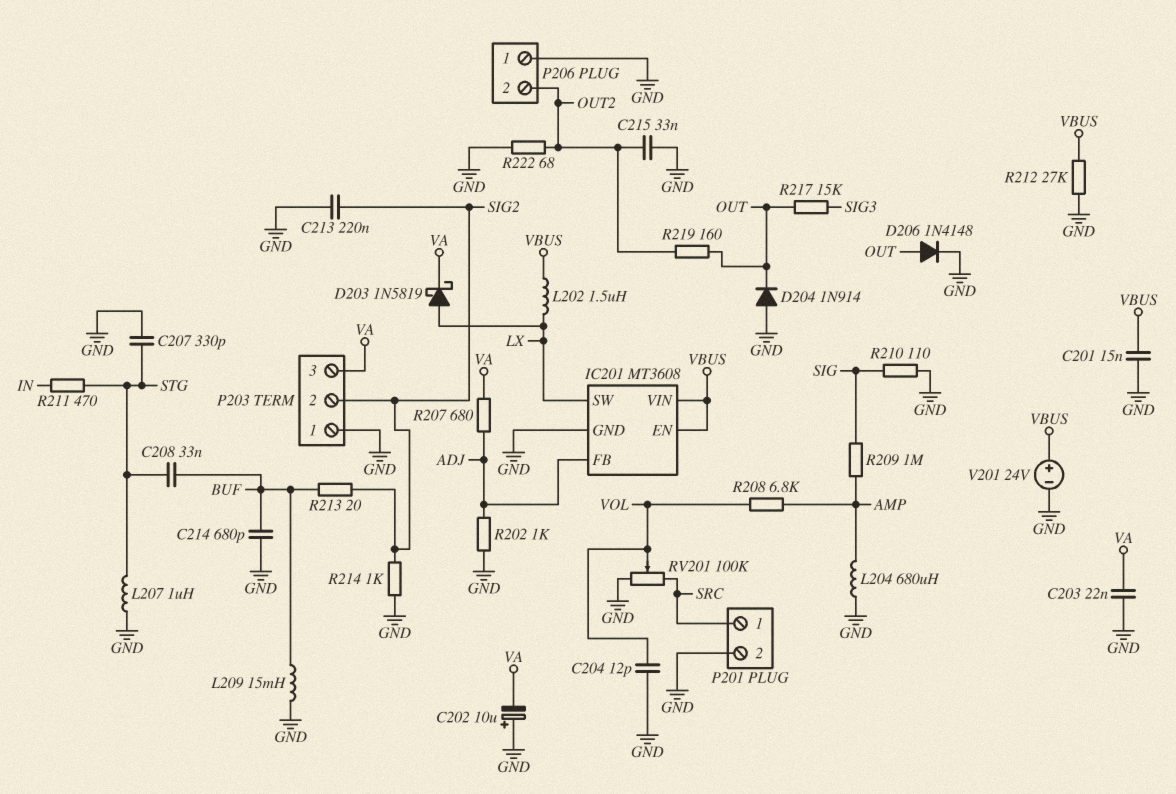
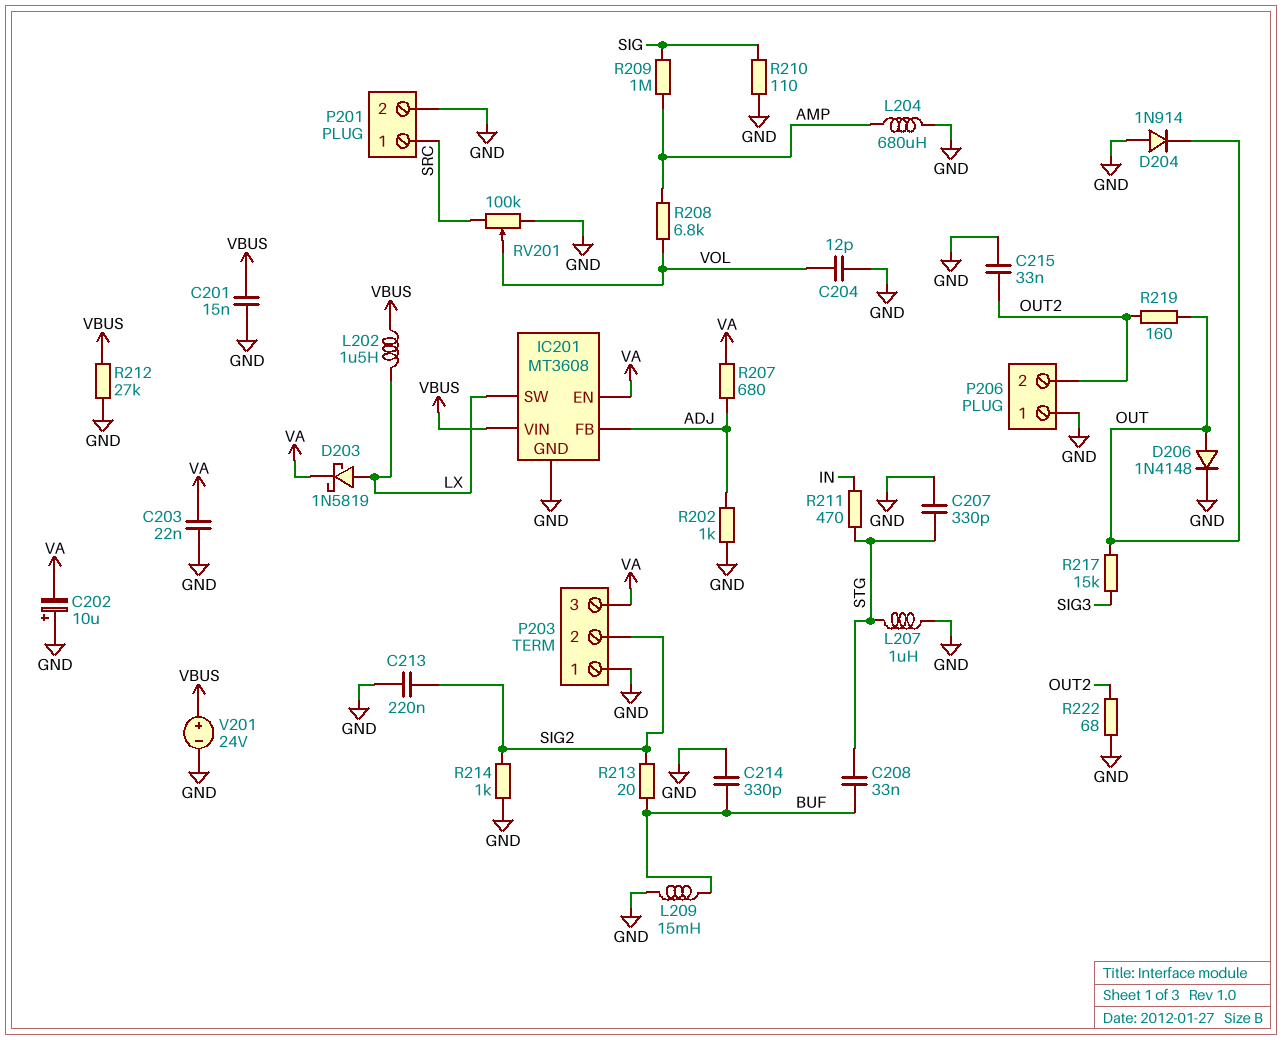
C214: 680pF (BUF, GND) -> 330pF (BUF, GND)
IC201 pin EN: VBUS -> VA

